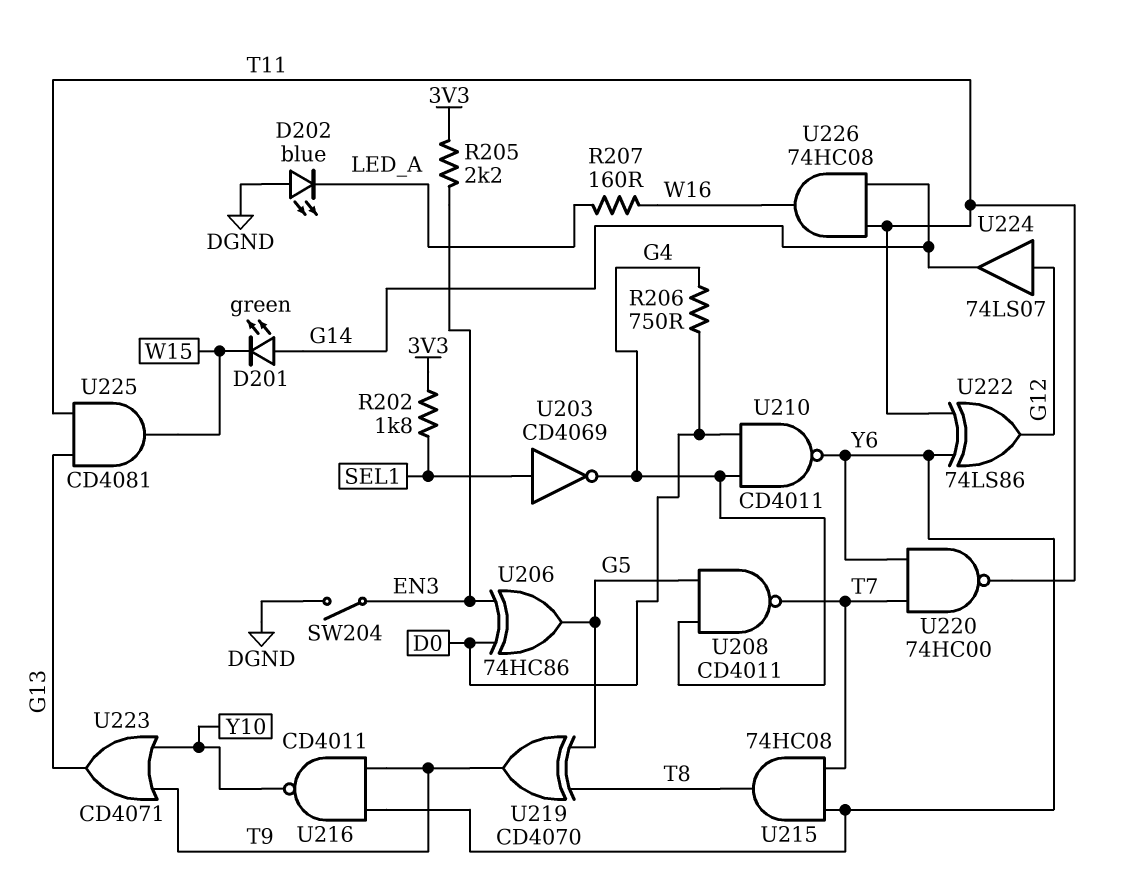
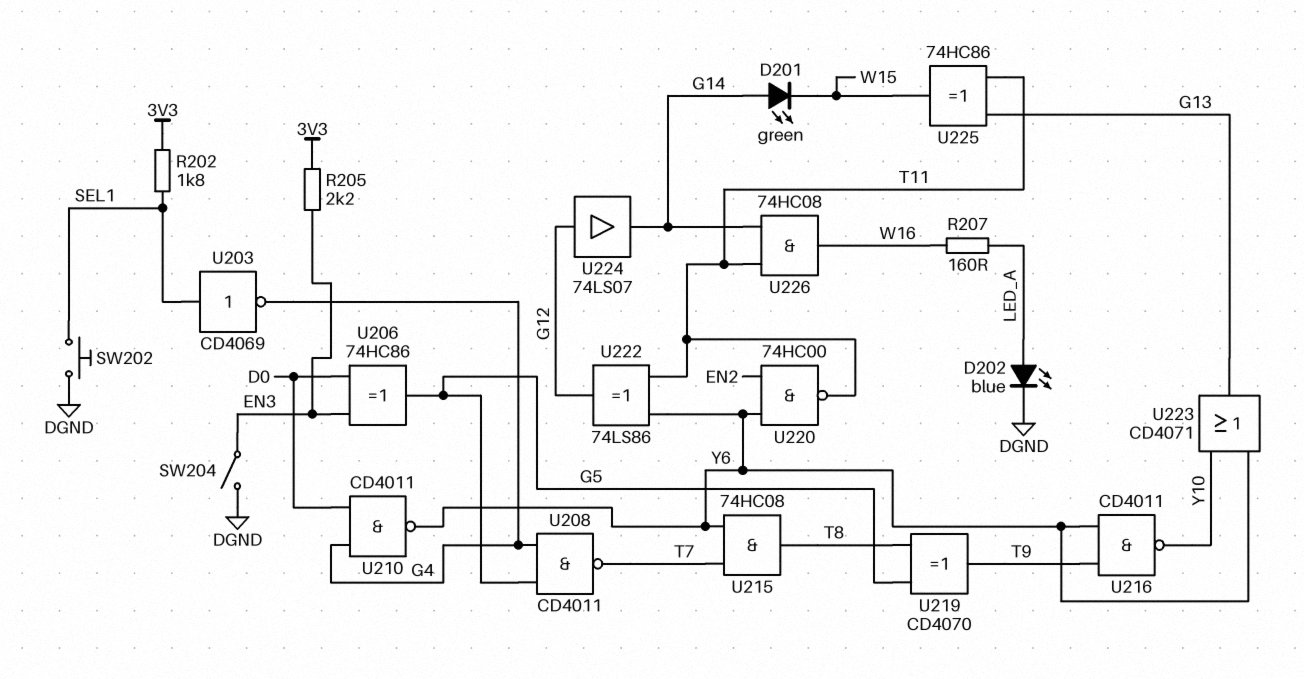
D202: LED blue (A DGND, K LED_A) -> LED blue (A LED_A, K DGND)
R206: 750 (D0, G4) -> none
SW202: none -> button (DGND, SEL1)
U220: NAND 74HC00 (in T7, in Y6, out T11) -> NAND 74HC00 (in EN2, in Y6, out T11)
U223: OR CD4071 (in T9, in Y10, out G13) -> OR CD4071 (in Y6, in Y10, out G13)
U225: AND CD4081 (in G13, in T11, out W15) -> XOR 74HC86 (in G13, in T11, out W15)

